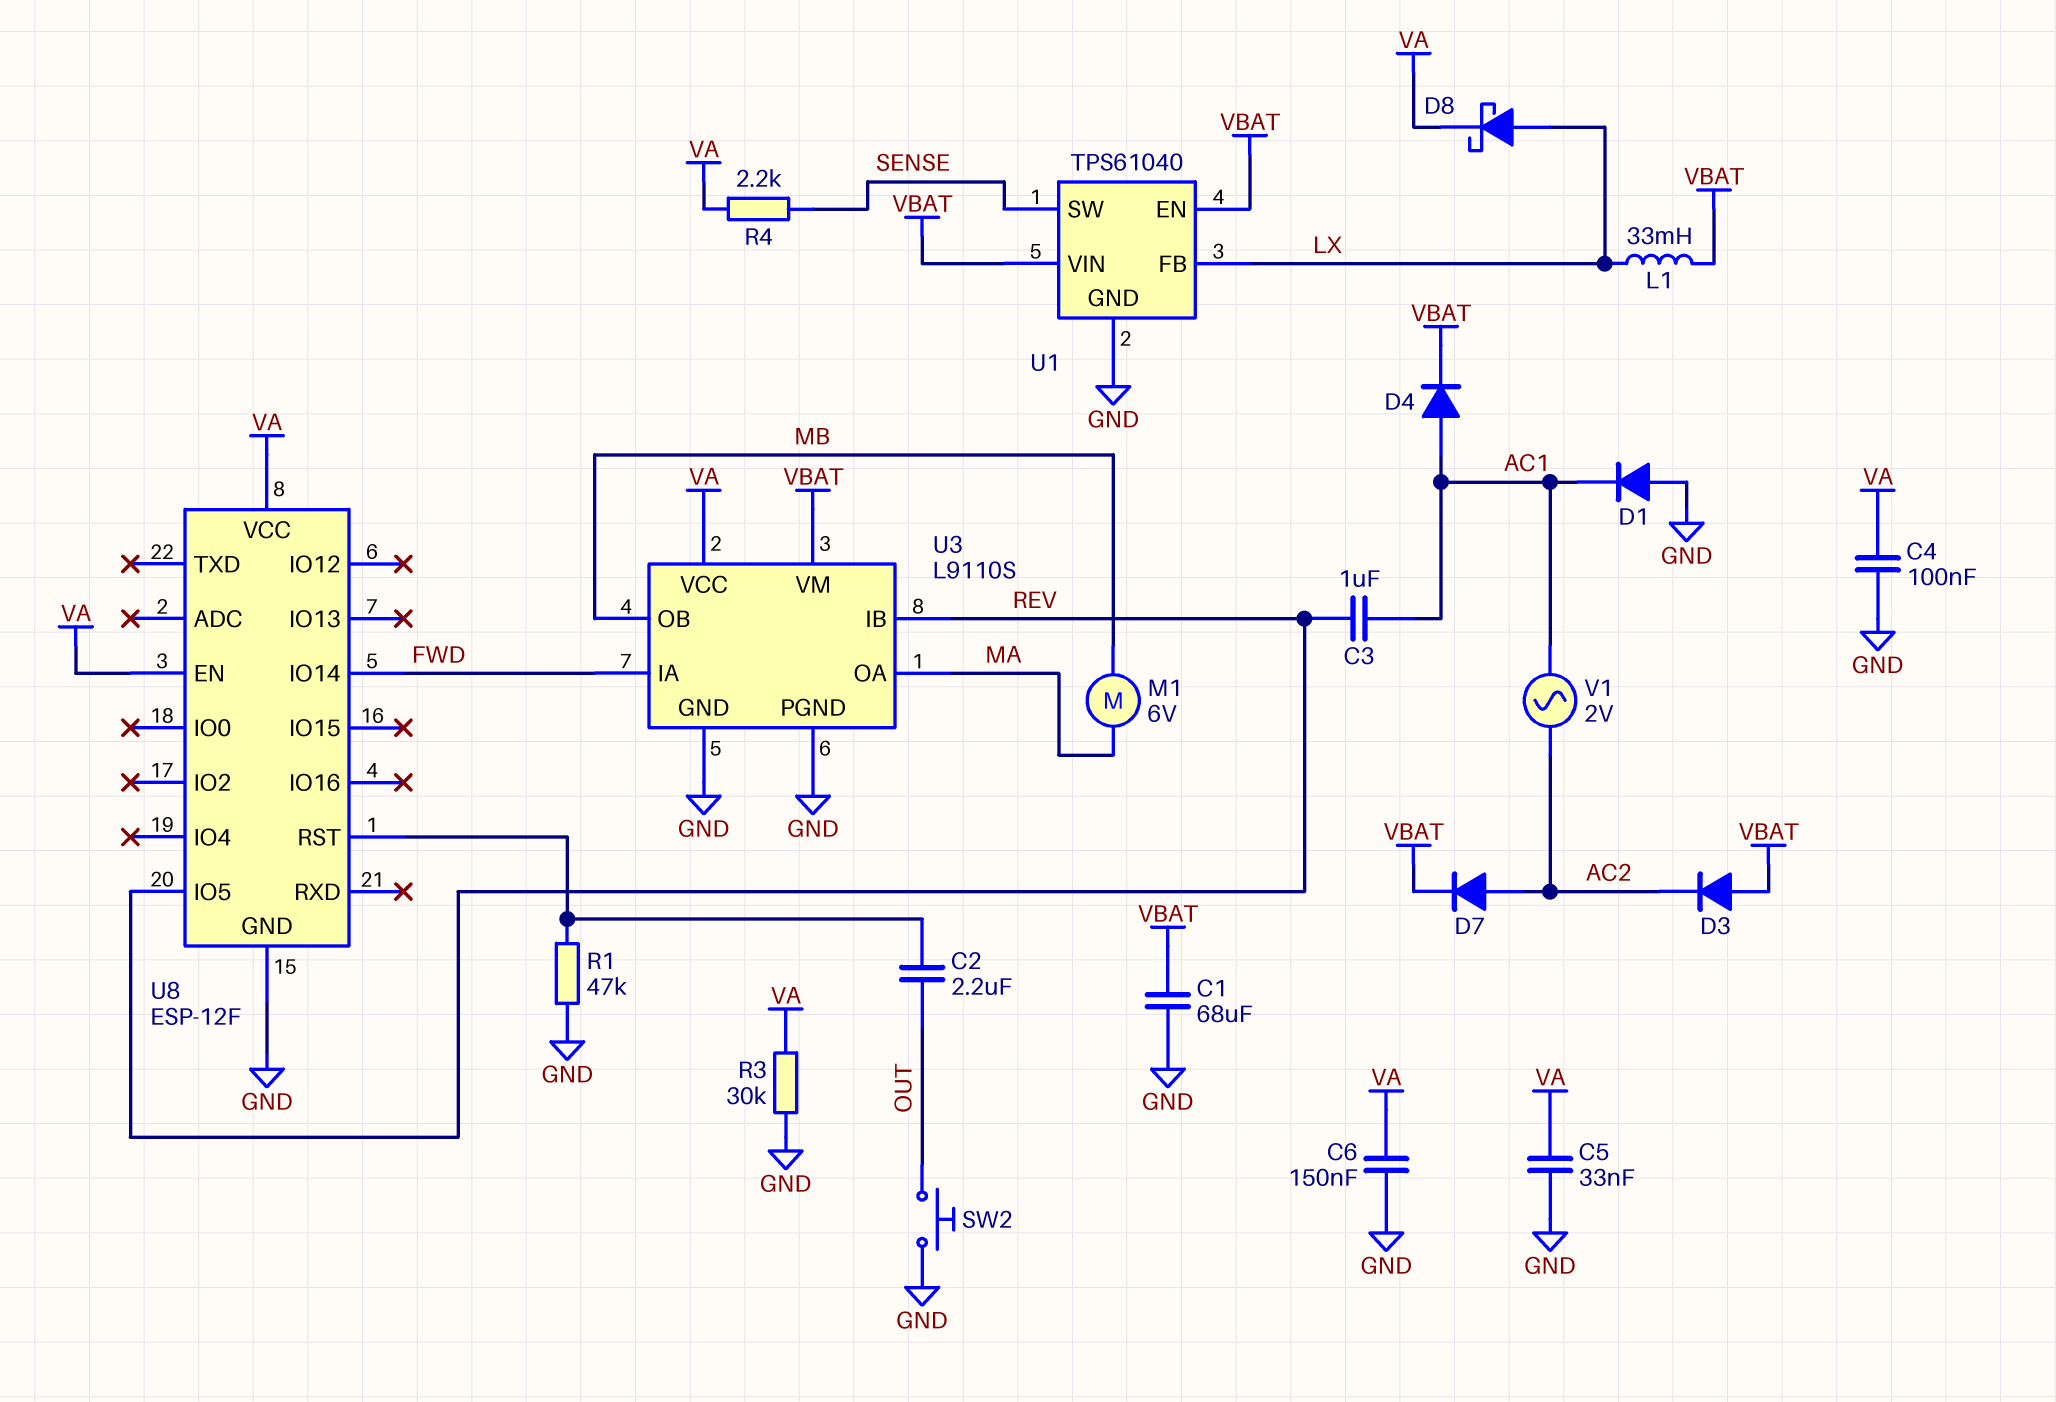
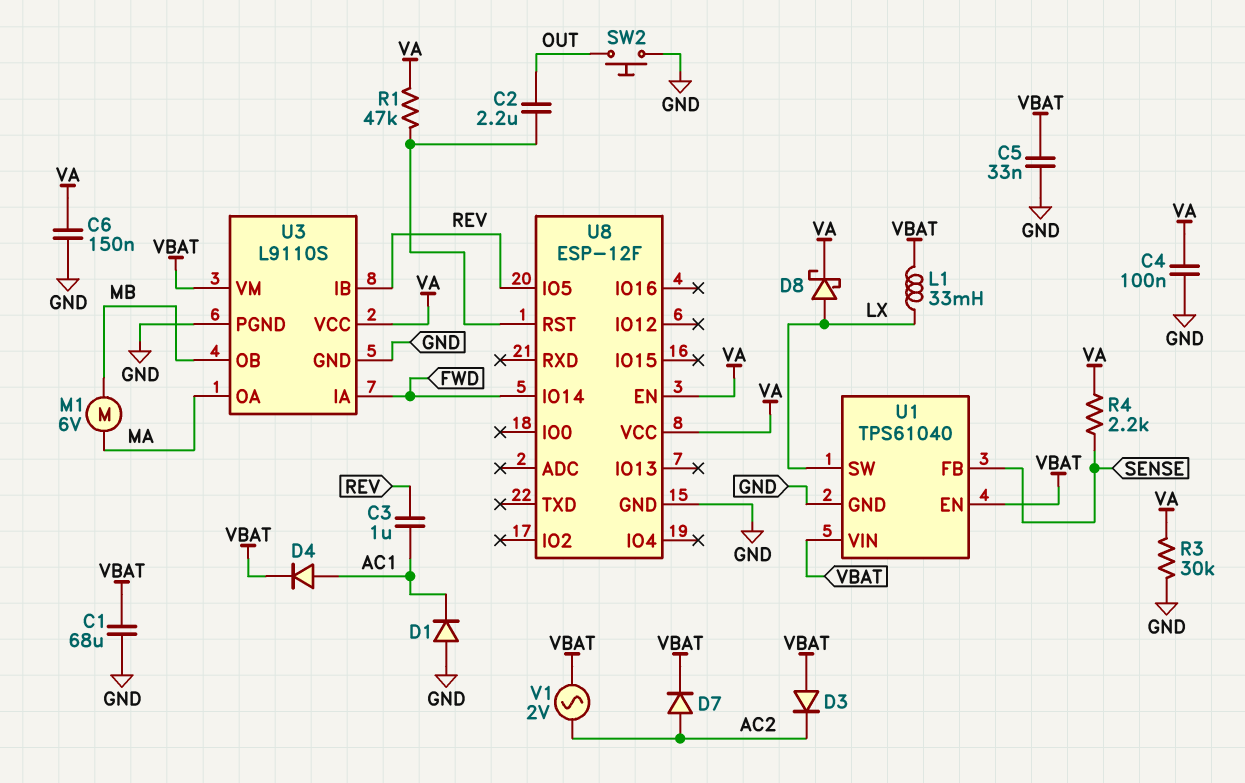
C5: 33nF (GND, VA) -> 33nF (GND, VBAT)
R1: 47k (GND, U8/RST) -> 47k (U8/RST, VA)
U1 pin FB: LX -> SENSE
U1 pin SW: SENSE -> LX
V1: AC 2V (AC1, AC2) -> AC 2V (AC2, VBAT)

